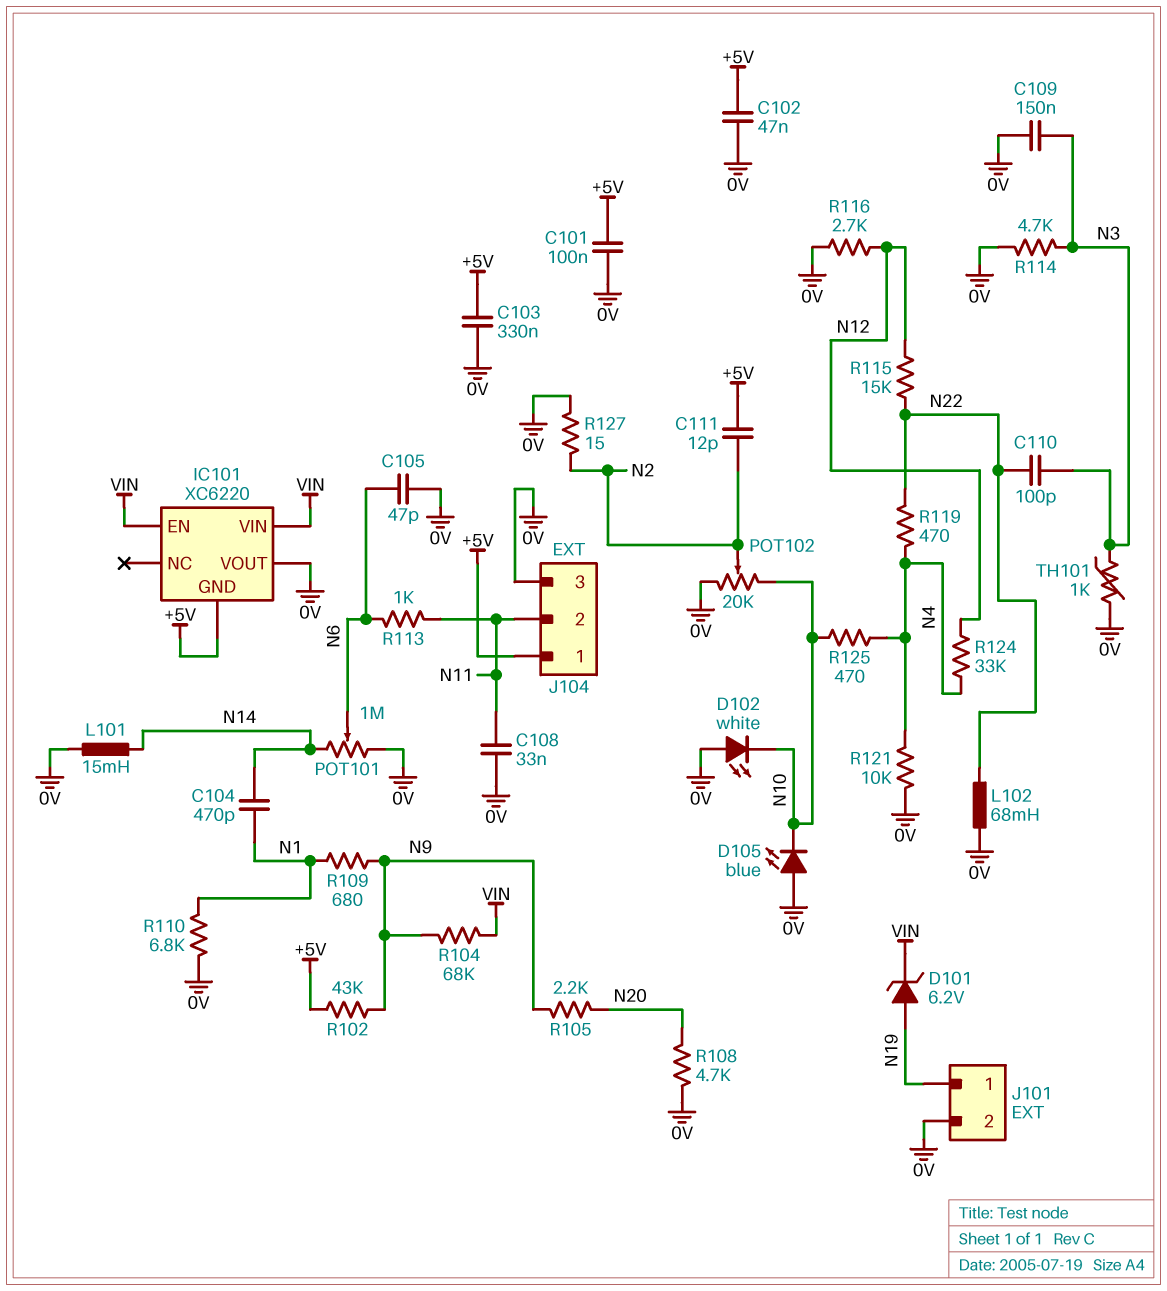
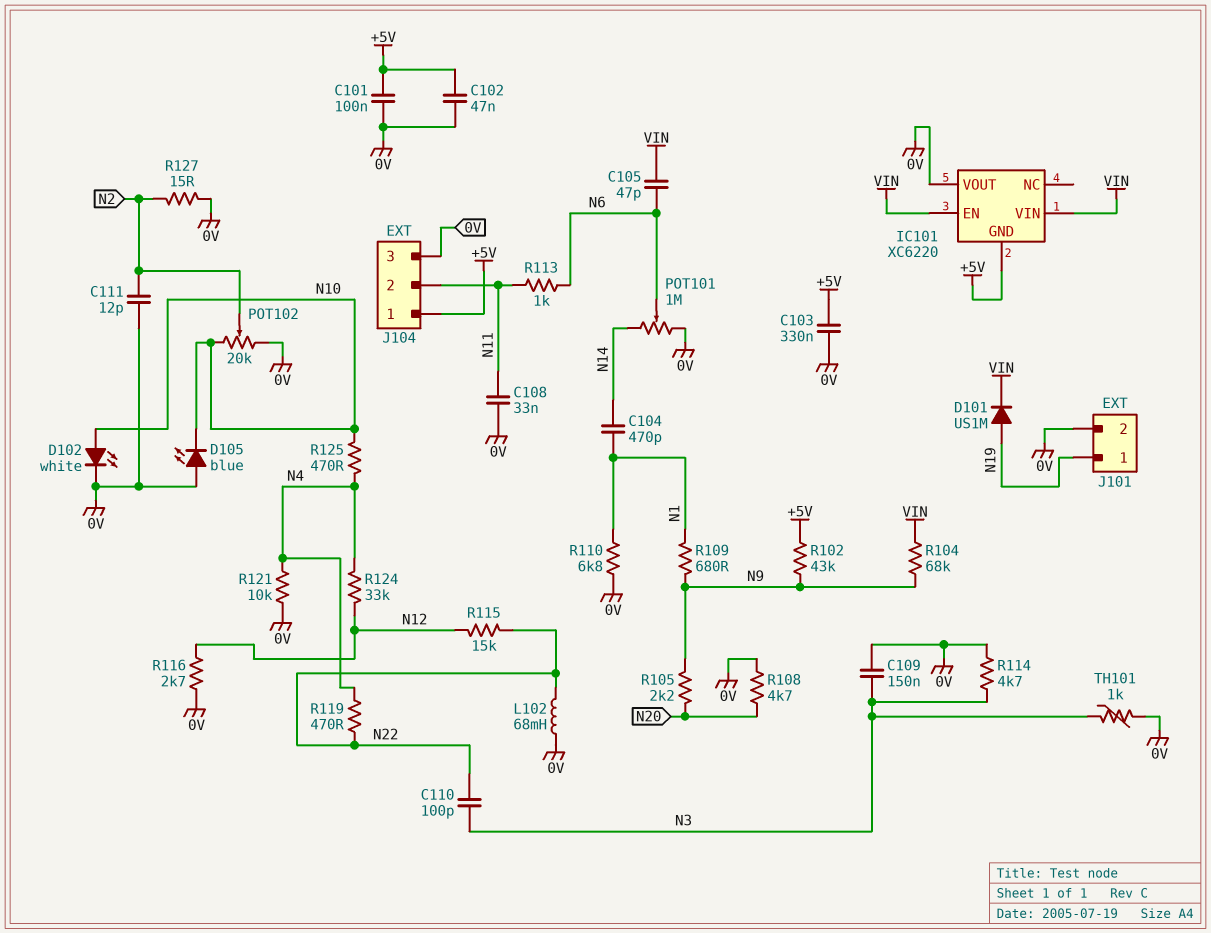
C105: 47pF (0V, N6) -> 47pF (N6, VIN)
C111: 12pF (+5V, N2) -> 12pF (0V, N2)
D101: zener 6.2V (A N19, K VIN) -> diode US1M (A N19, K VIN)
D102: LED white (A 0V, K N10) -> LED white (A N10, K 0V)
L101: 15mH (0V, N14) -> none

